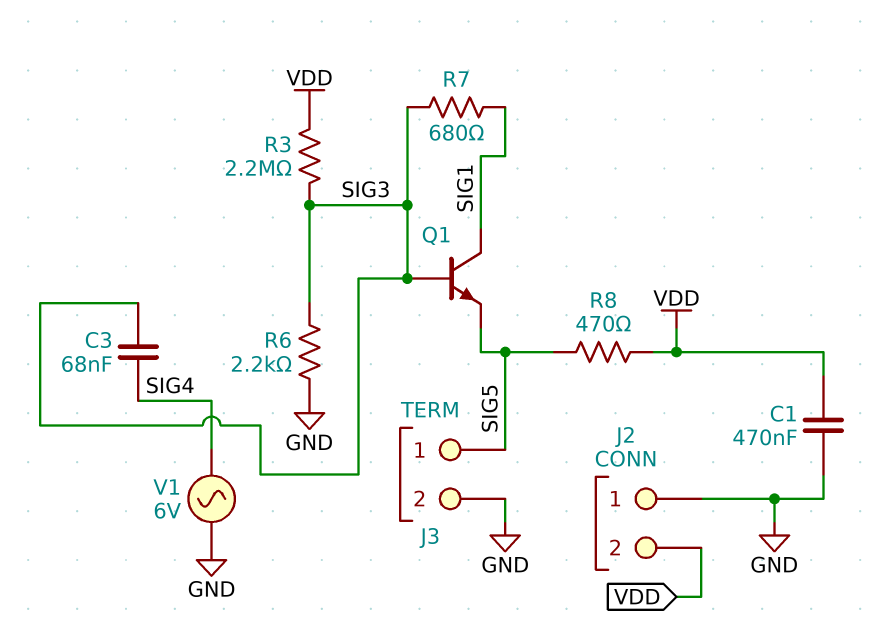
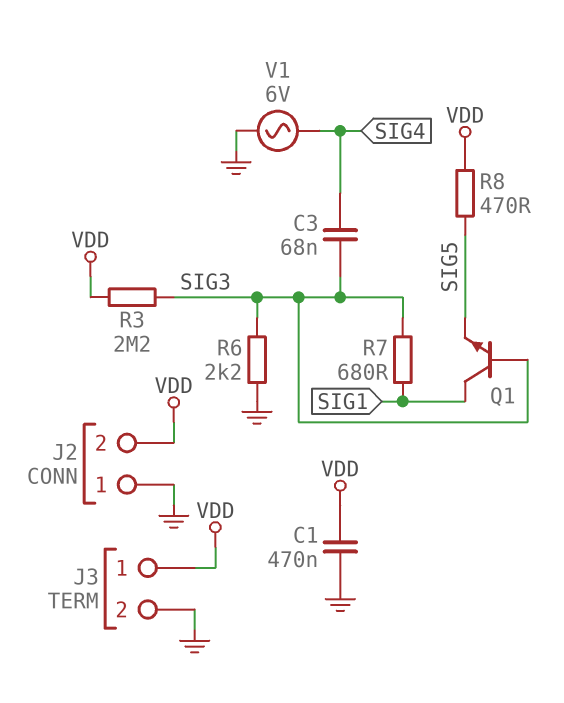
J3 pin 1: SIG5 -> VDD

